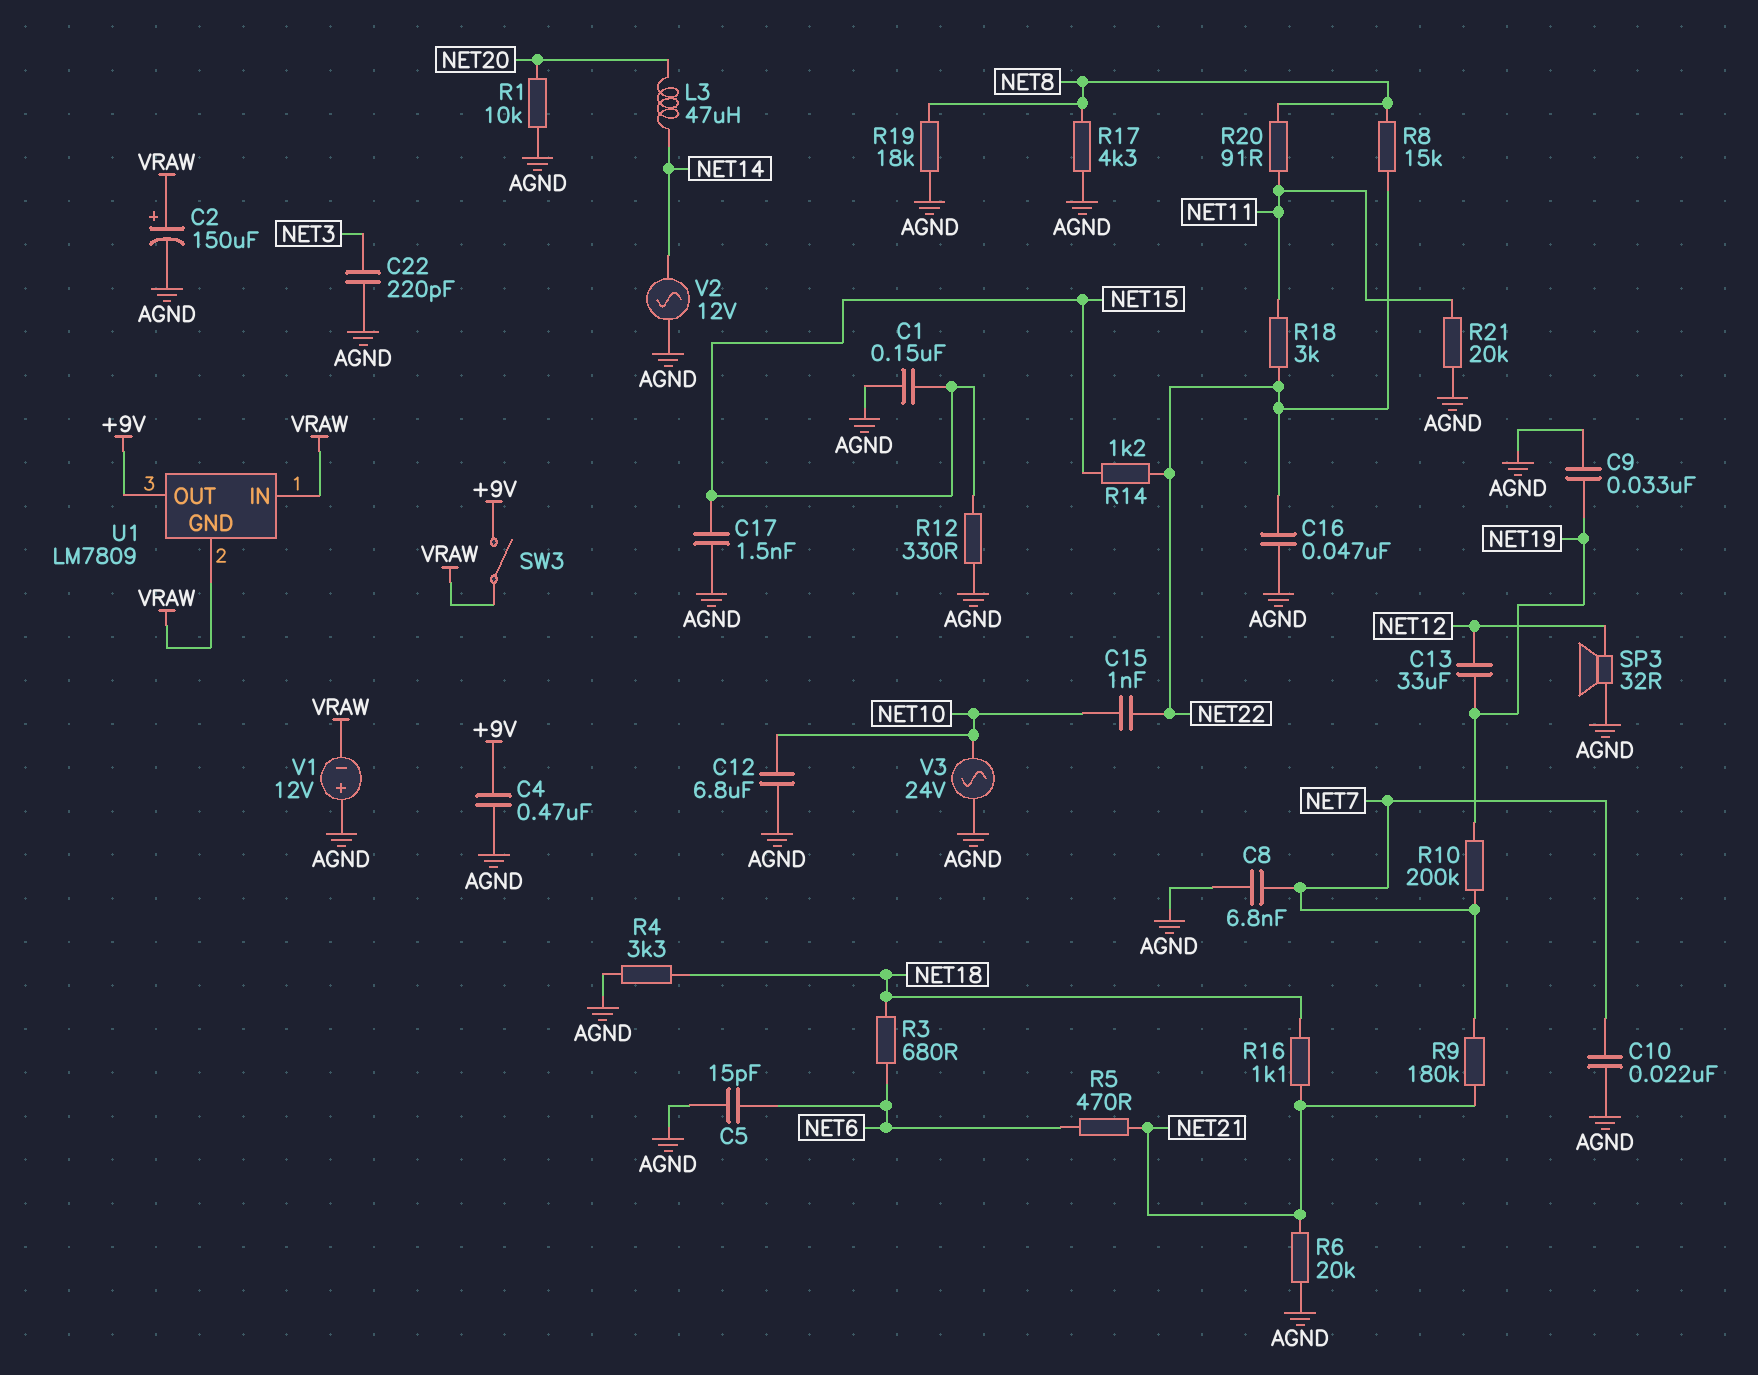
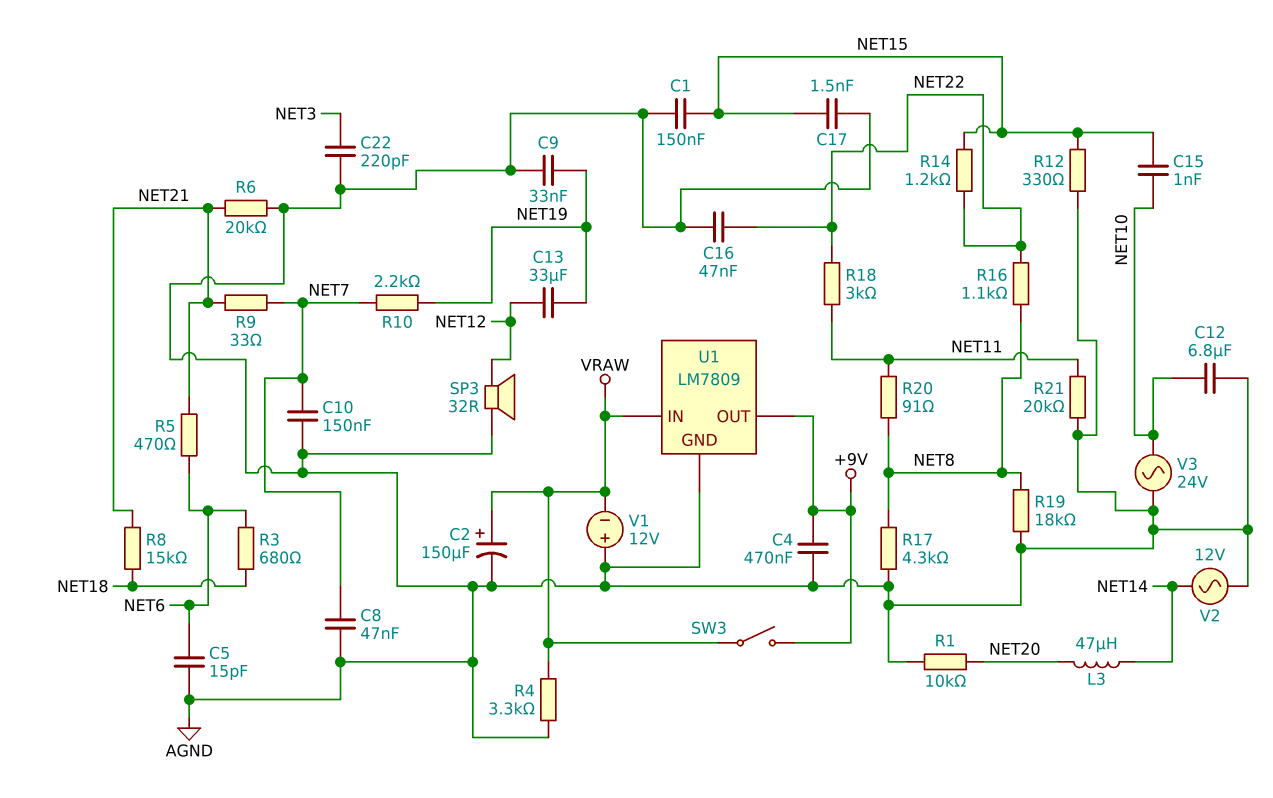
C8: 6.8nF (AGND, NET7) -> 47nF (AGND, NET7)
C10: 22nF (AGND, NET7) -> 150nF (AGND, NET7)
C15: 1nF (NET10, NET22) -> 1nF (NET10, NET15)
R4: 3.3k (AGND, NET18) -> 3.3k (AGND, VRAW)
R8: 15k (NET8, NET22) -> 15k (NET18, NET21)
R9: 180k (NET7, NET21) -> 33 (NET7, NET21)
R10: 200k (NET7, NET19) -> 2.2k (NET7, NET19)
R16: 1.1k (NET18, NET21) -> 1.1k (NET8, NET22)
U1 pin GND: VRAW -> AGND

